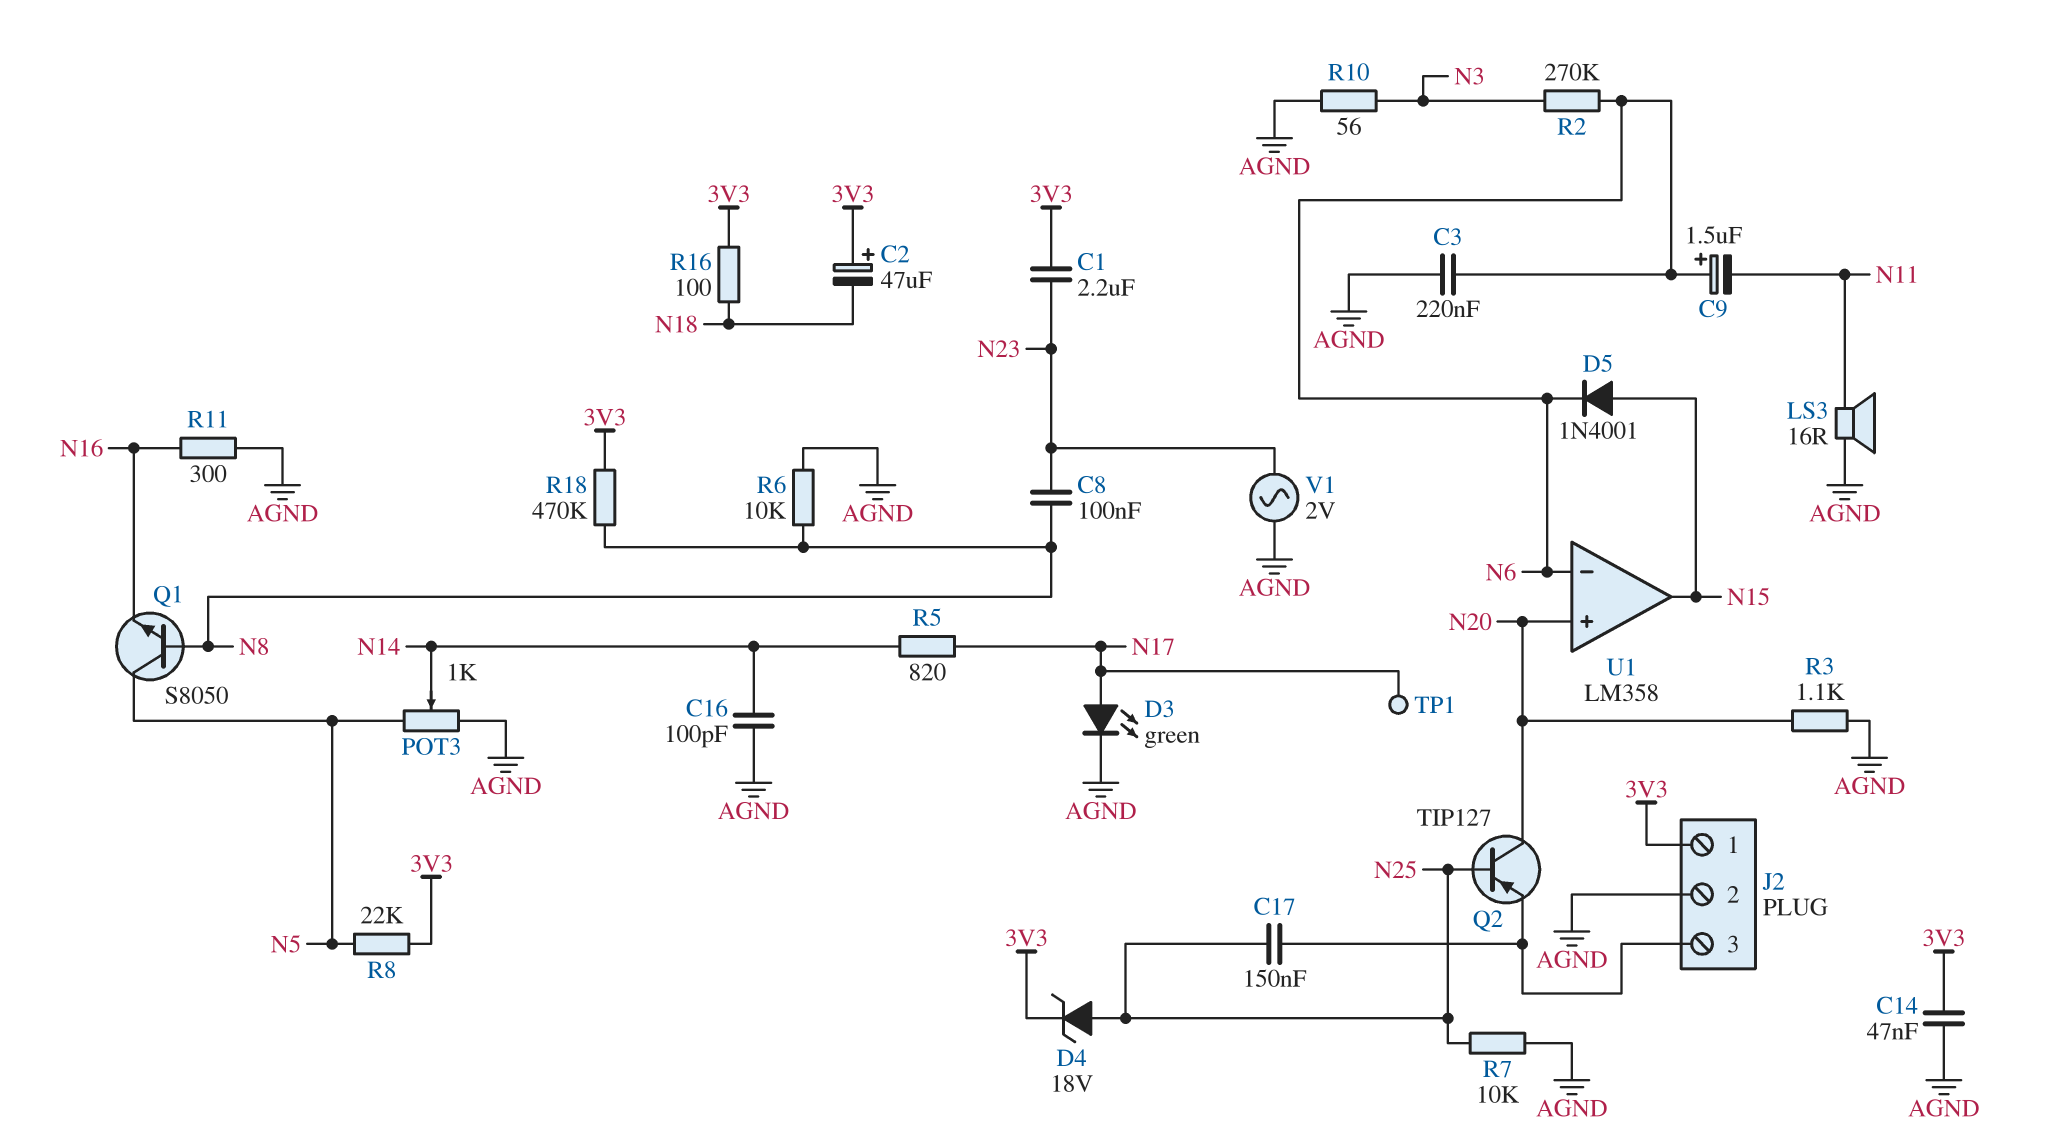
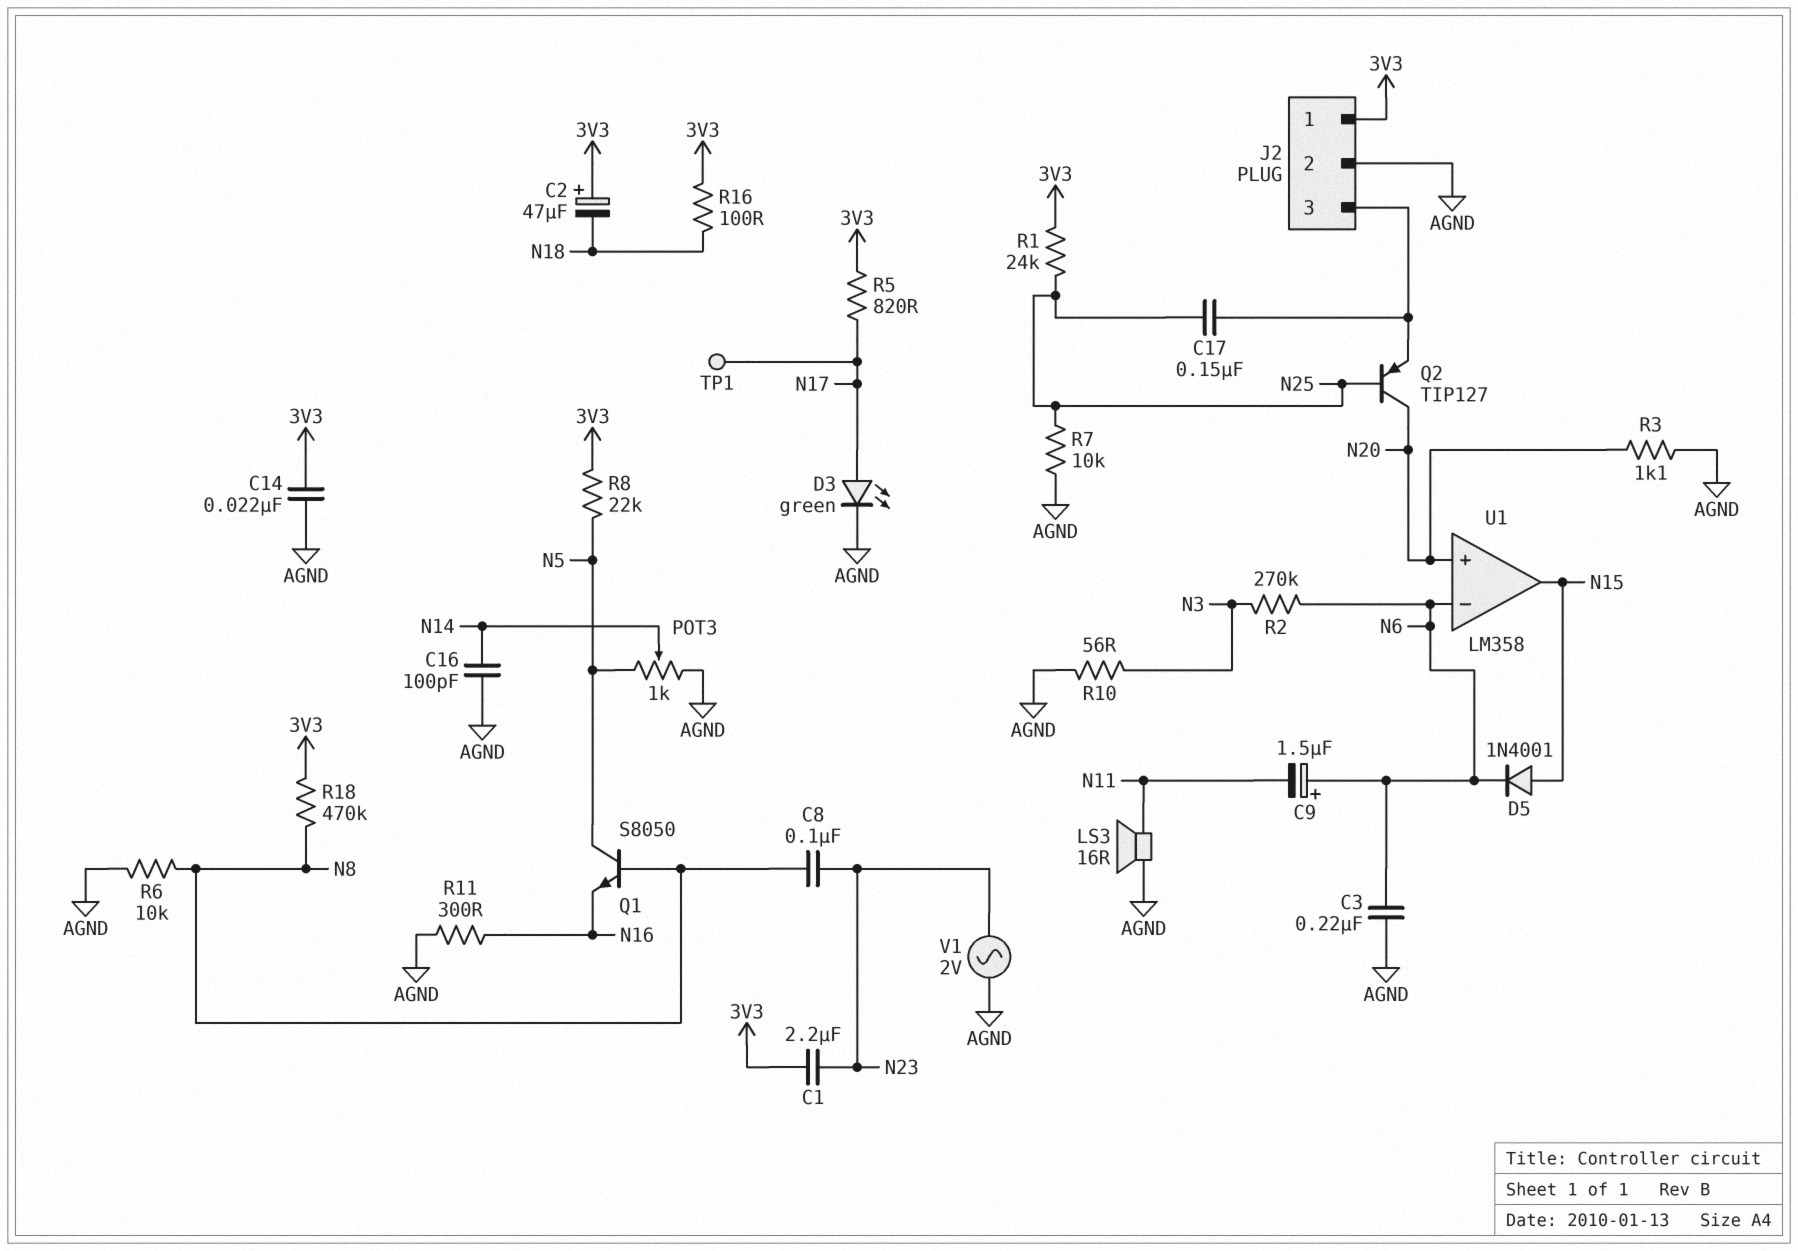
C14: 47nF (3V3, AGND) -> 22nF (3V3, AGND)
D4: zener 18V (A N25, K 3V3) -> none
R1: none -> 24k (3V3, N25)
R5: 820 (N14, N17) -> 820 (3V3, N17)

